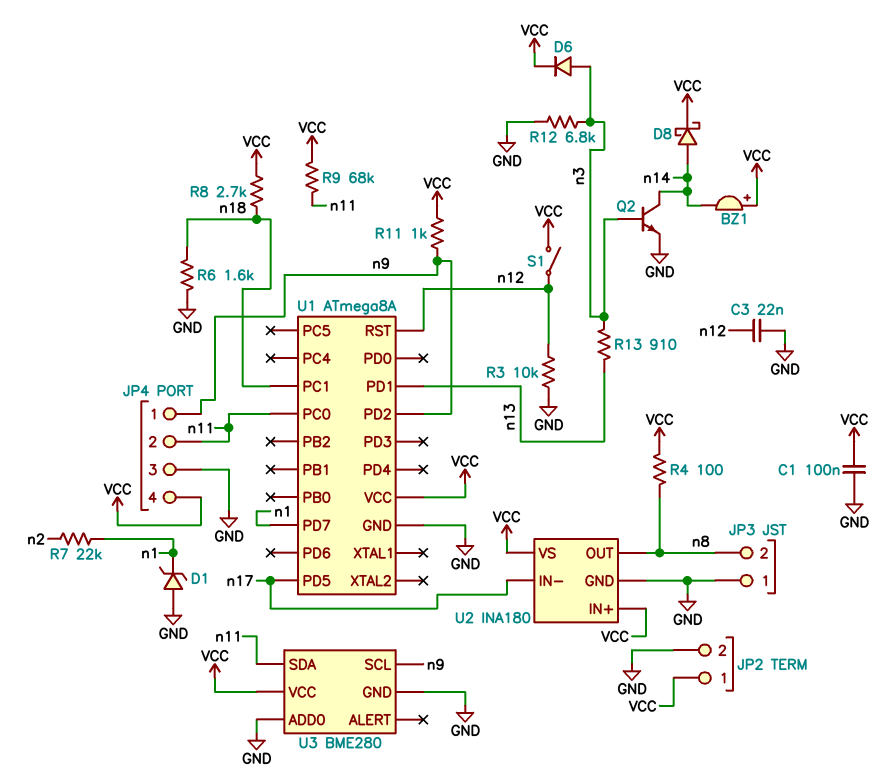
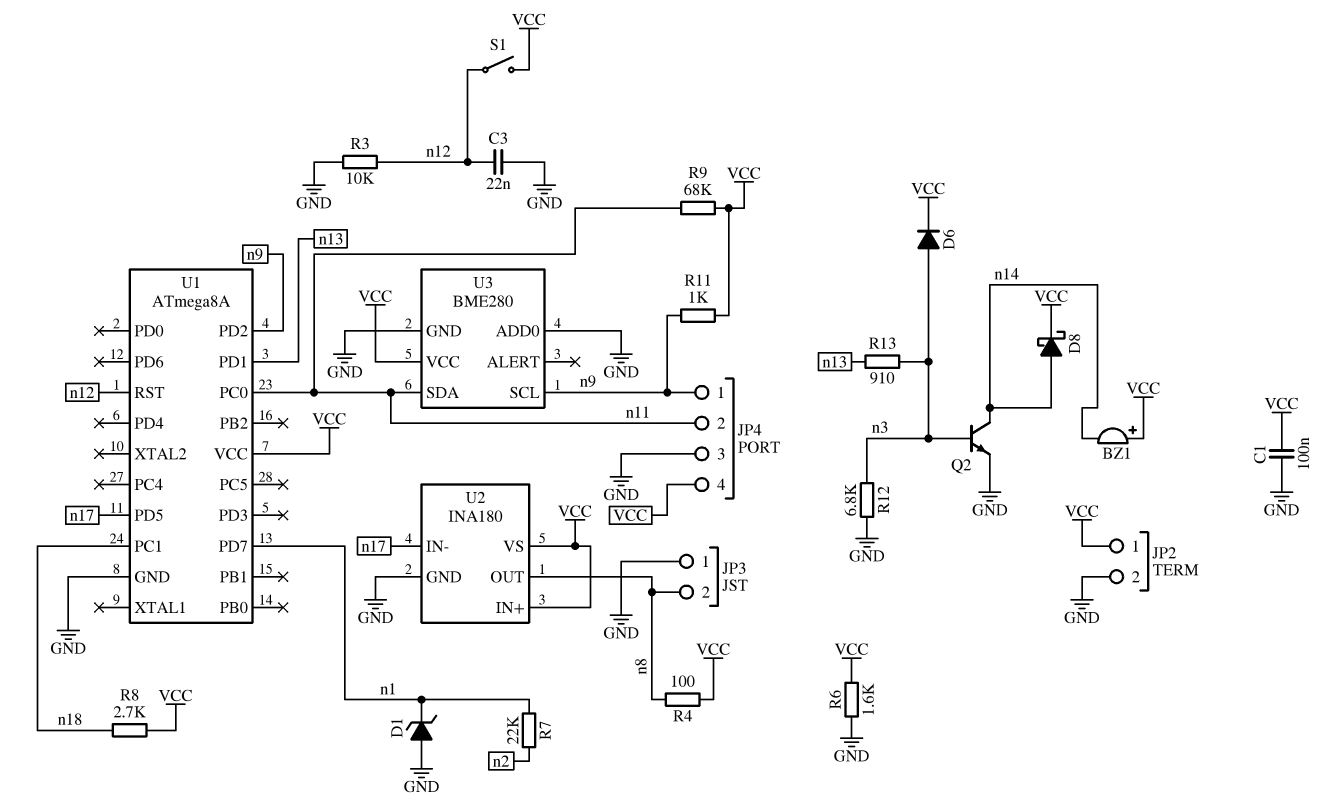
R6: 1.6k (GND, n18) -> 1.6k (GND, VCC)

